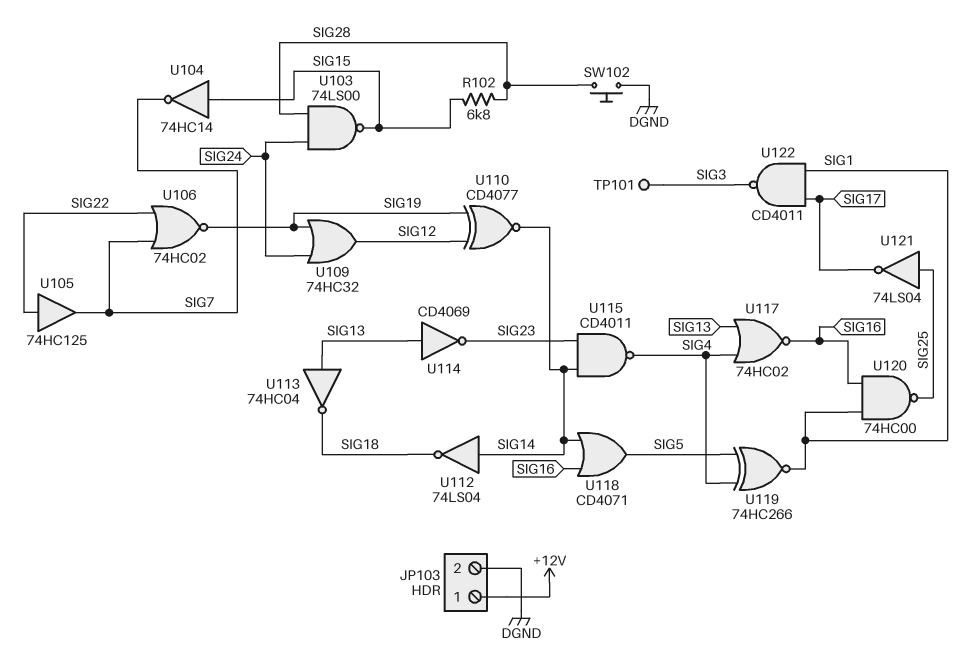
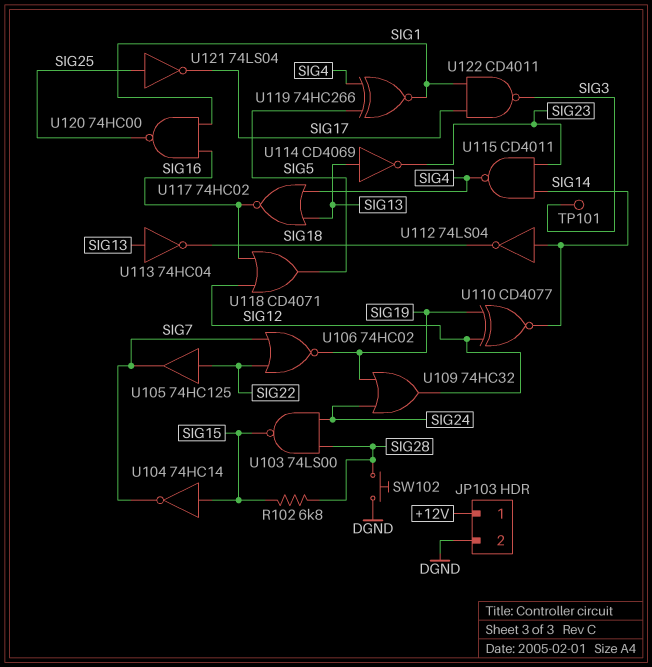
U118: OR CD4071 (in SIG14, in SIG16, out SIG5) -> OR CD4071 (in SIG12, in SIG16, out SIG5)

